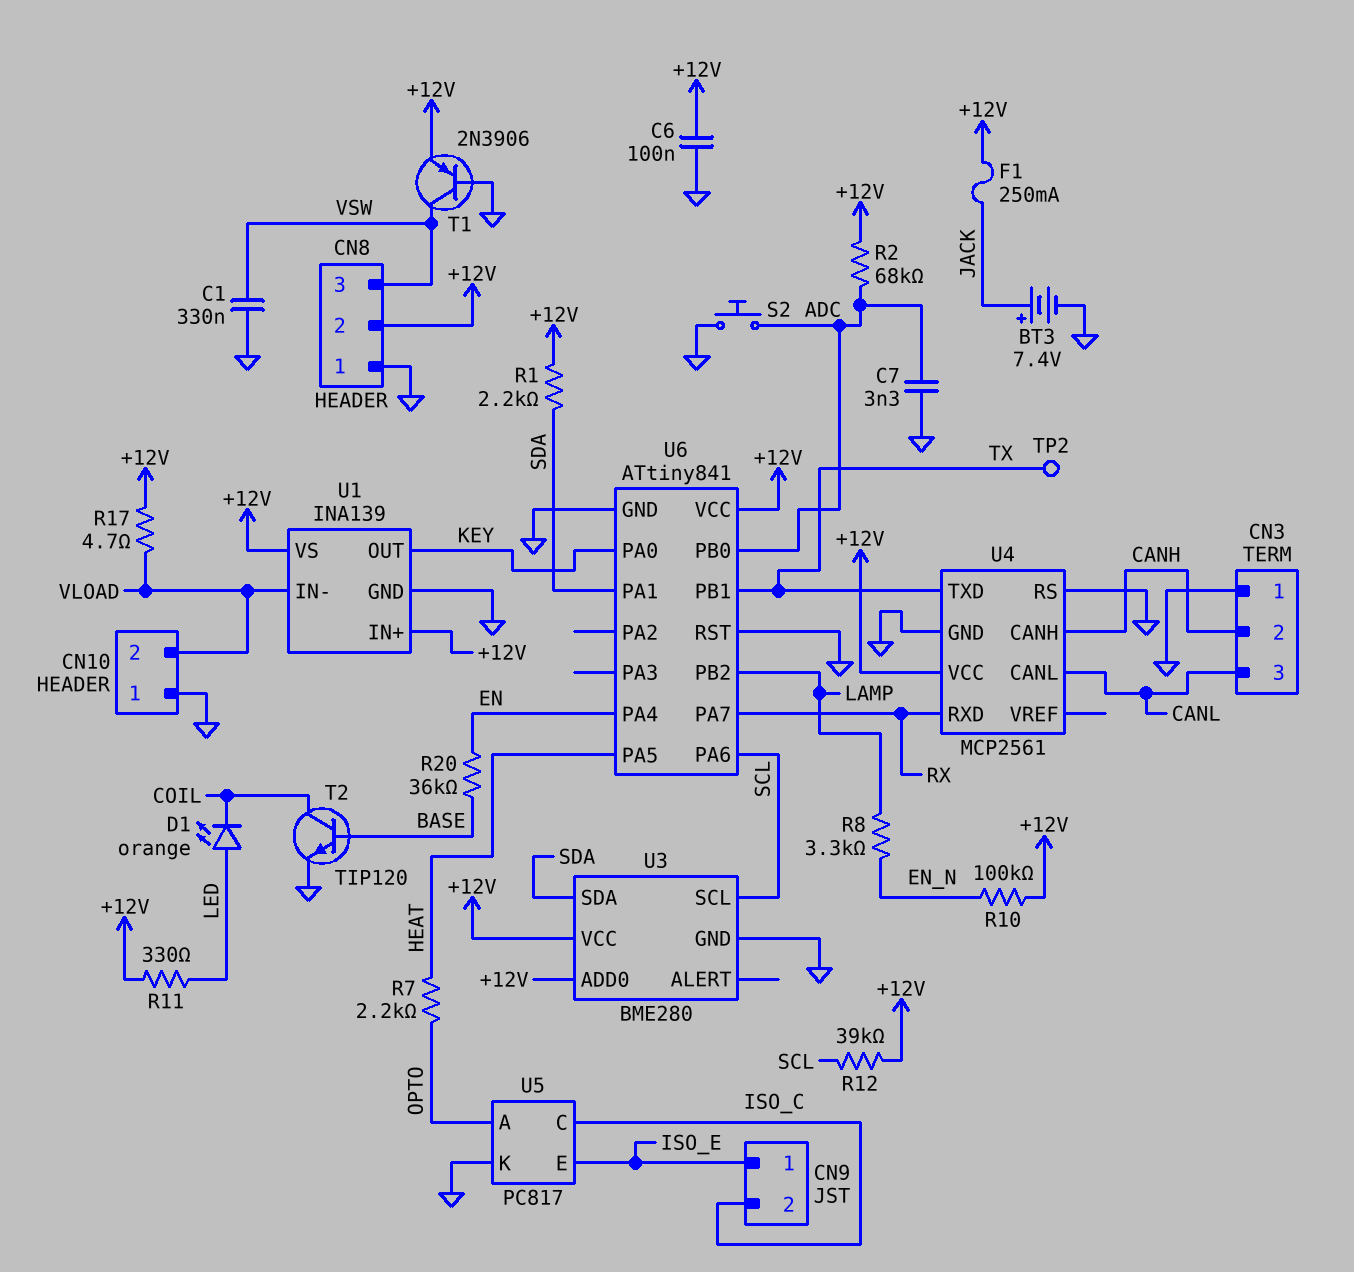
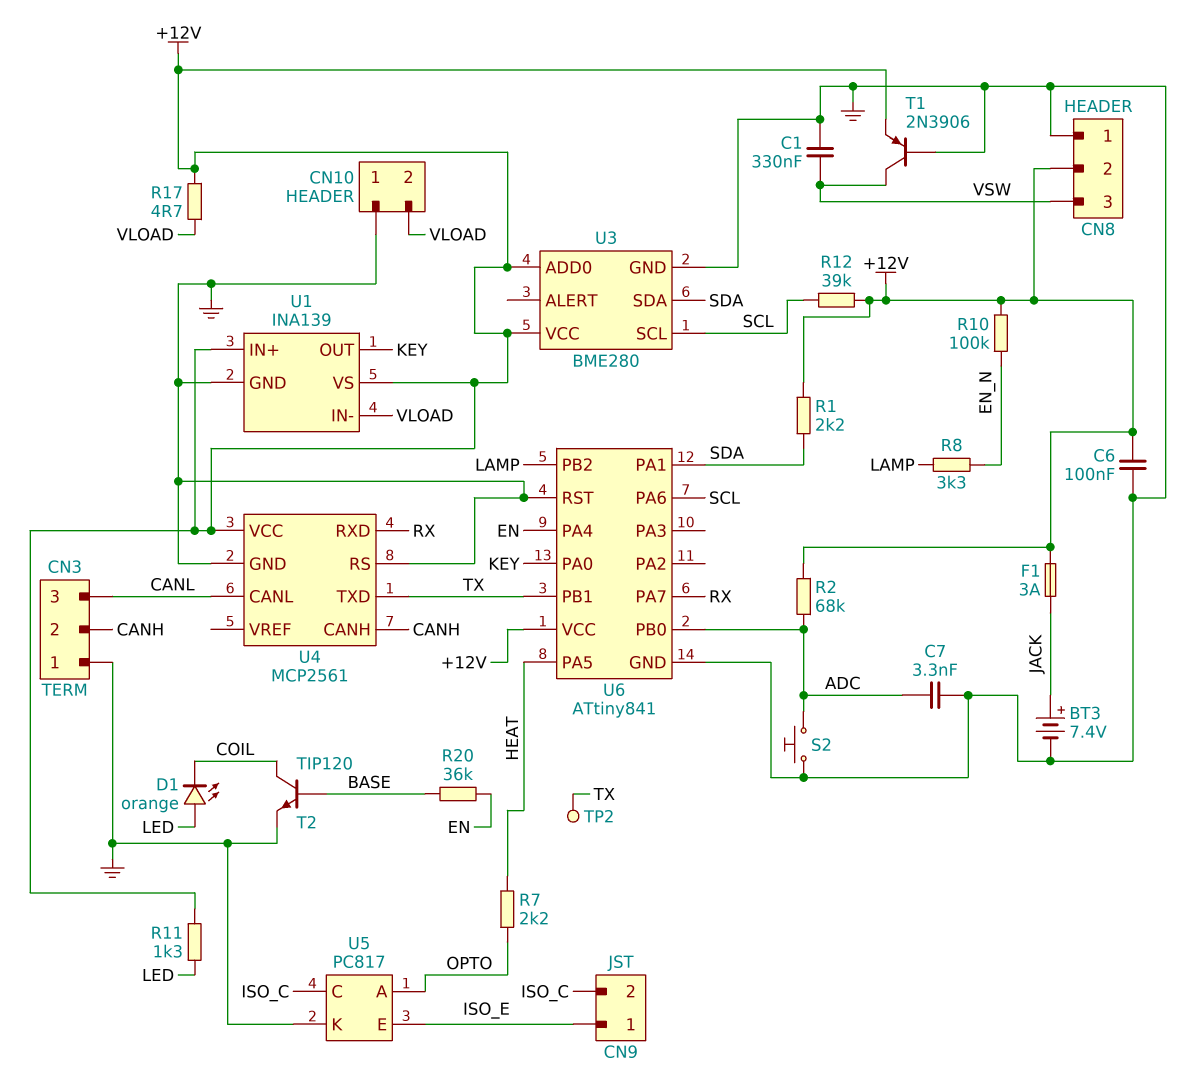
F1: 250mA (+12V, JACK) -> 3A (+12V, JACK)
R11: 330 (+12V, LED) -> 1.3k (+12V, LED)

